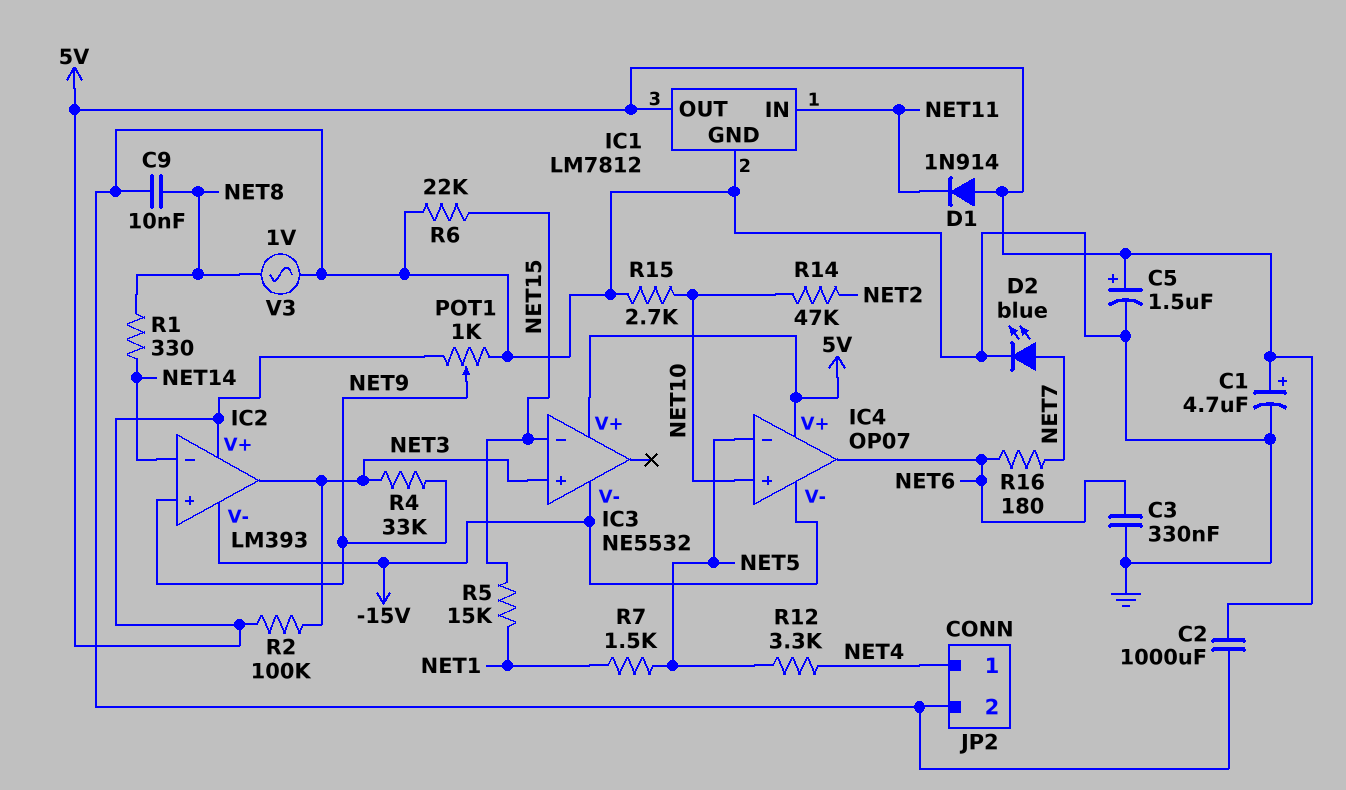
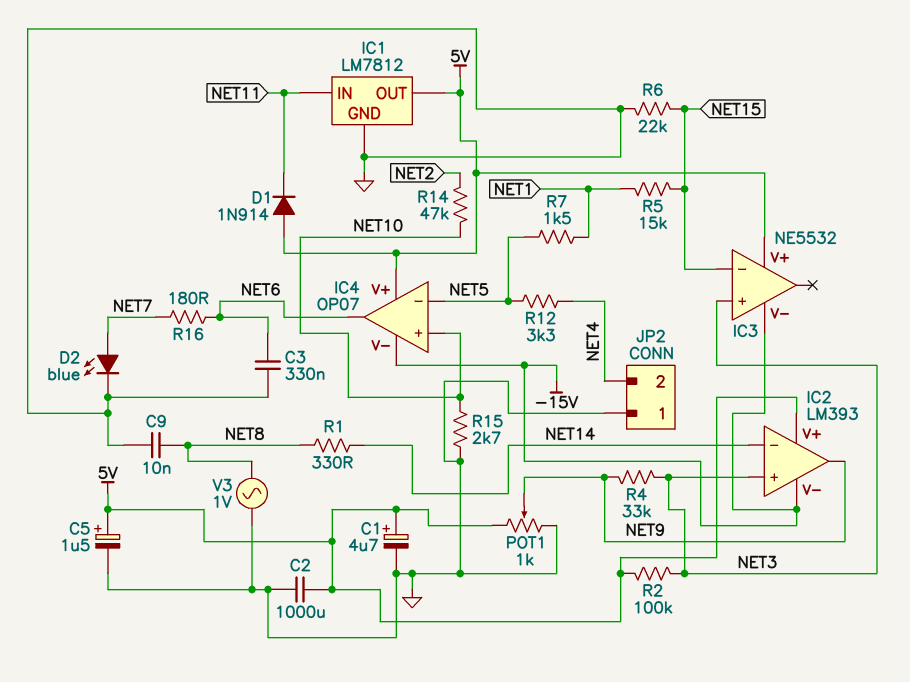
IC2 pin in+: NET9 -> NET3
IC2 pin out: NET3 -> NET9
JP2 pin 1: NET4 -> GND
JP2 pin 2: GND -> NET4

